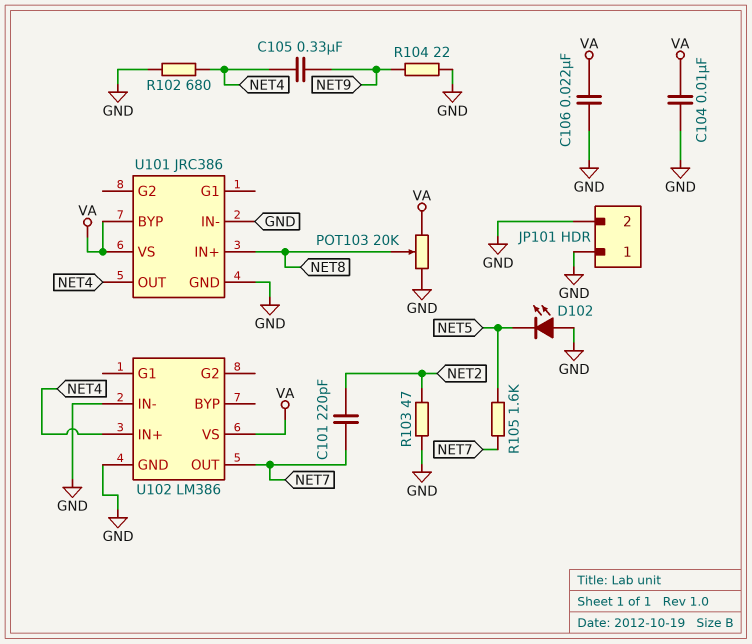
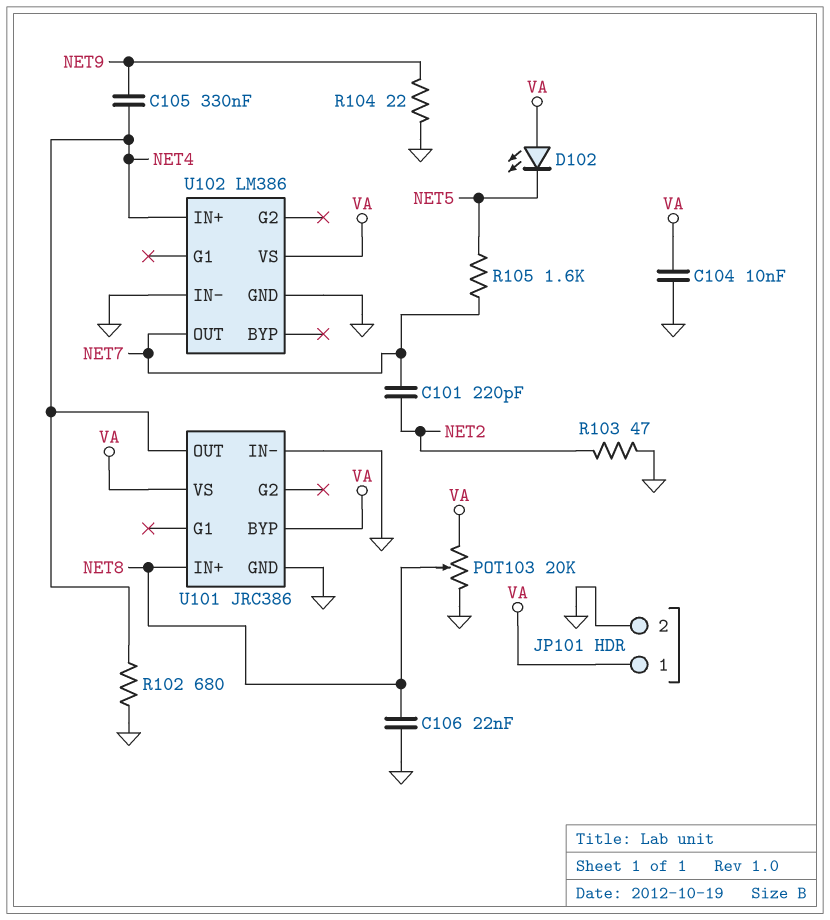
C106: 22nF (GND, VA) -> 22nF (GND, NET8)
D102: LED (A GND, K NET5) -> LED (A VA, K NET5)
JP101 pin 1: GND -> VA

